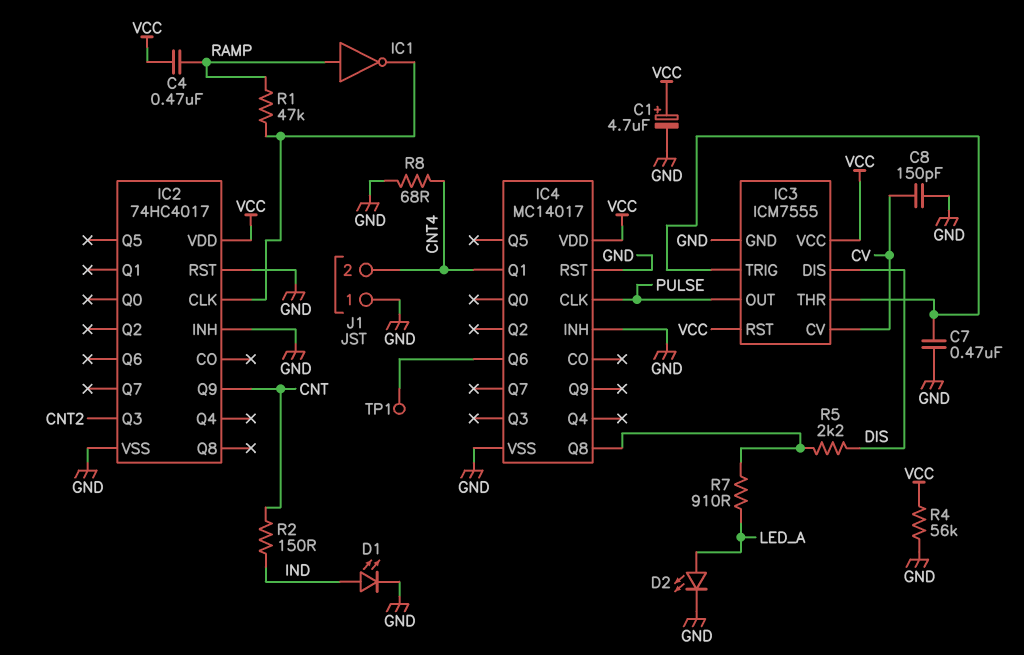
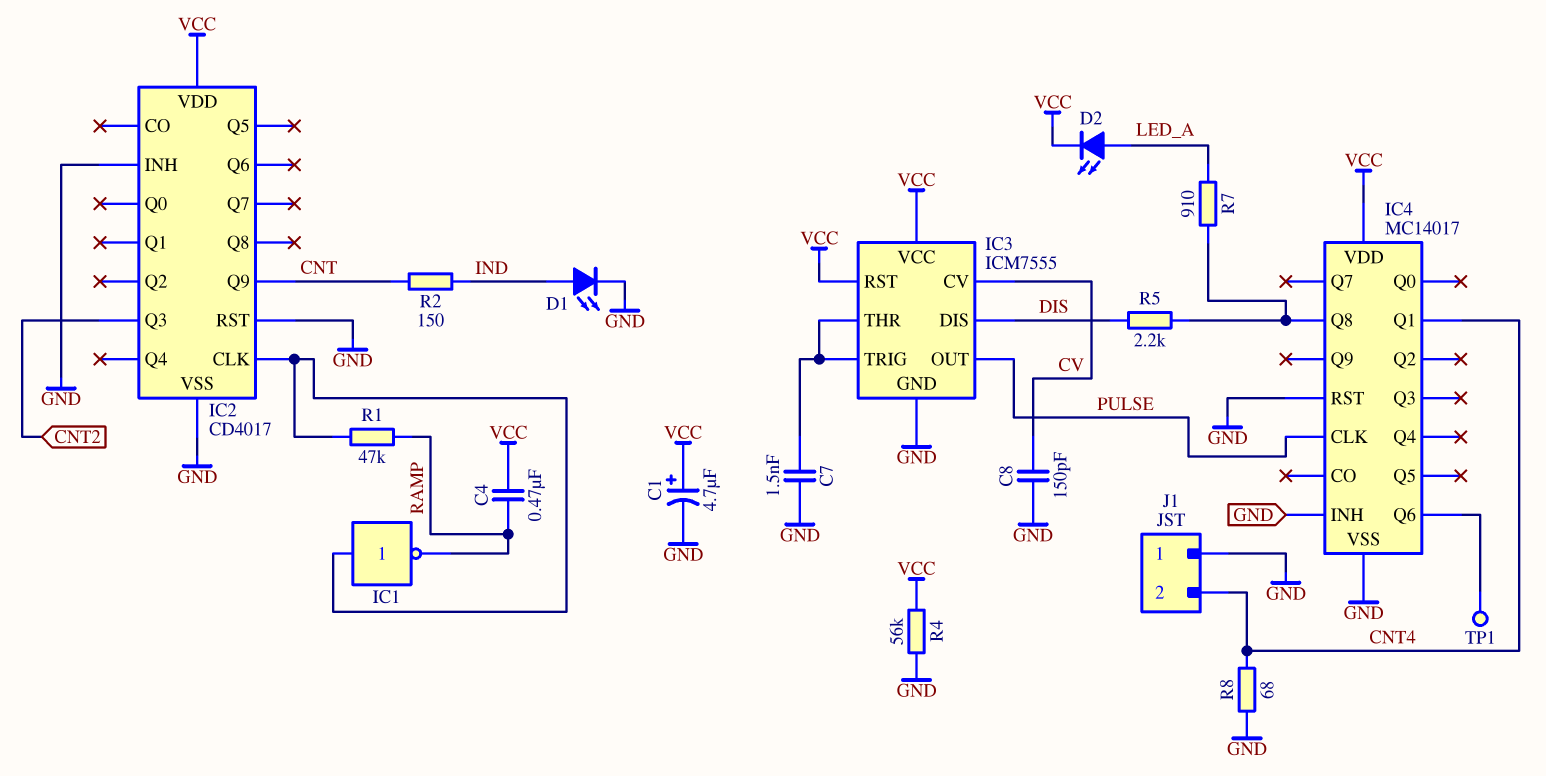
C7: 470nF (GND, IC3/THR) -> 1.5nF (GND, IC3/THR)
D2: LED (A LED_A, K GND) -> LED (A LED_A, K VCC)
IC1: NOT (in RAMP, out IC2/CLK) -> NOT (in IC2/CLK, out RAMP)
IC2: 74HC4017 -> CD4017

